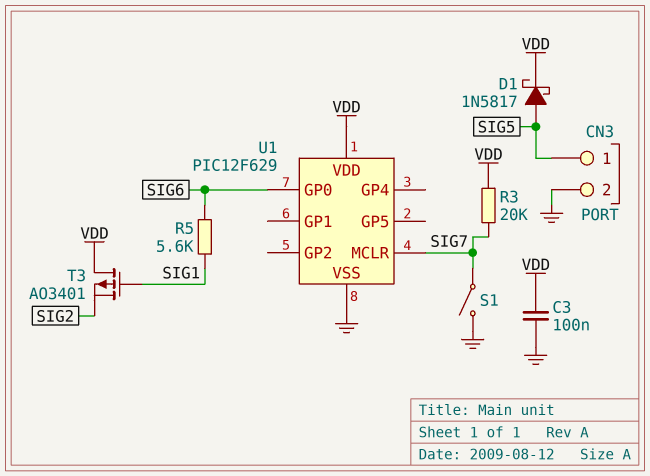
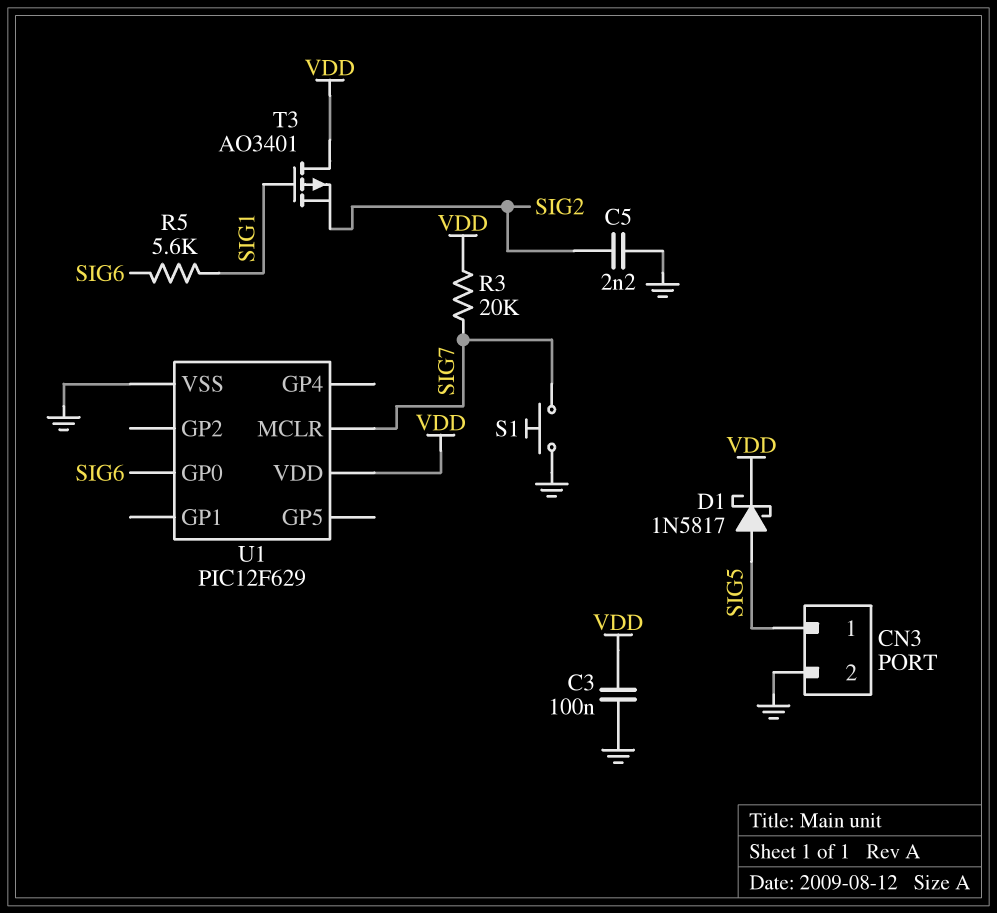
C5: none -> 2.2nF (GND, SIG2)
S1: switch (GND, SIG7) -> button (GND, SIG7)

